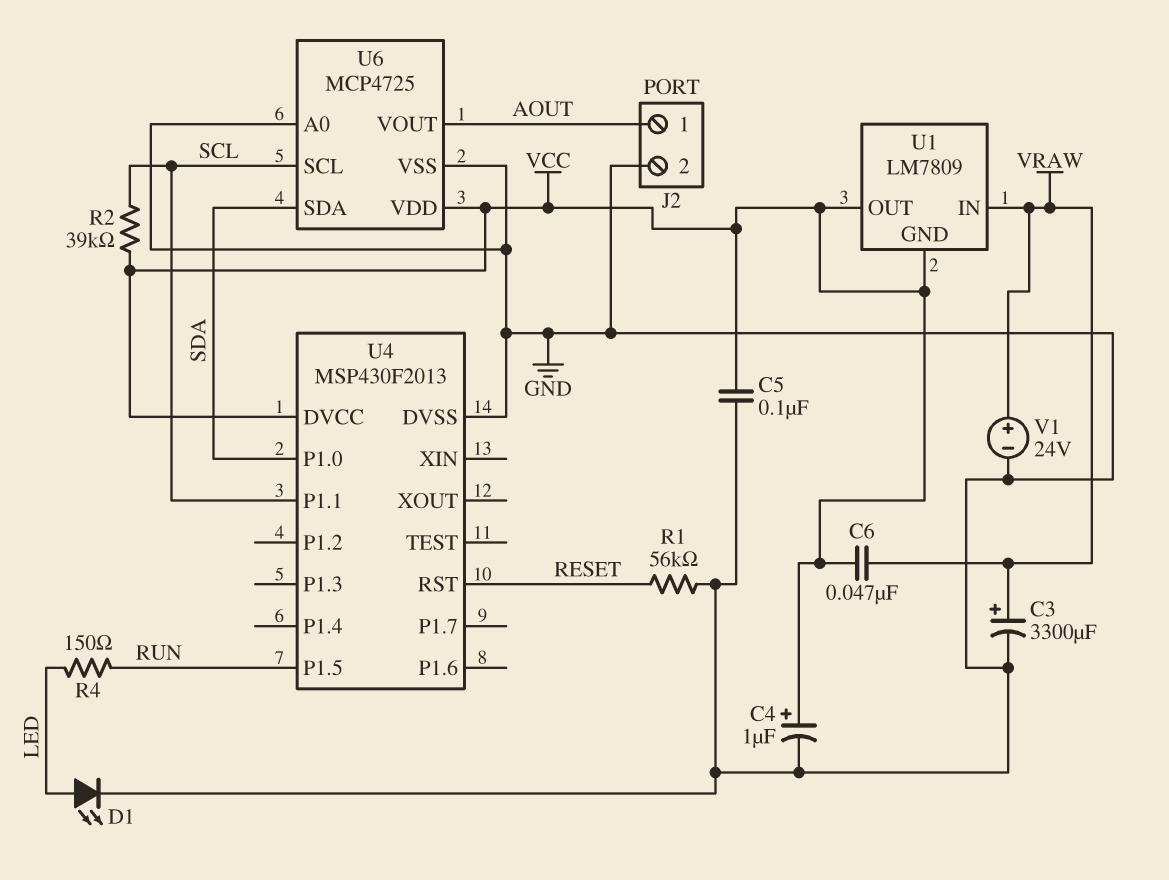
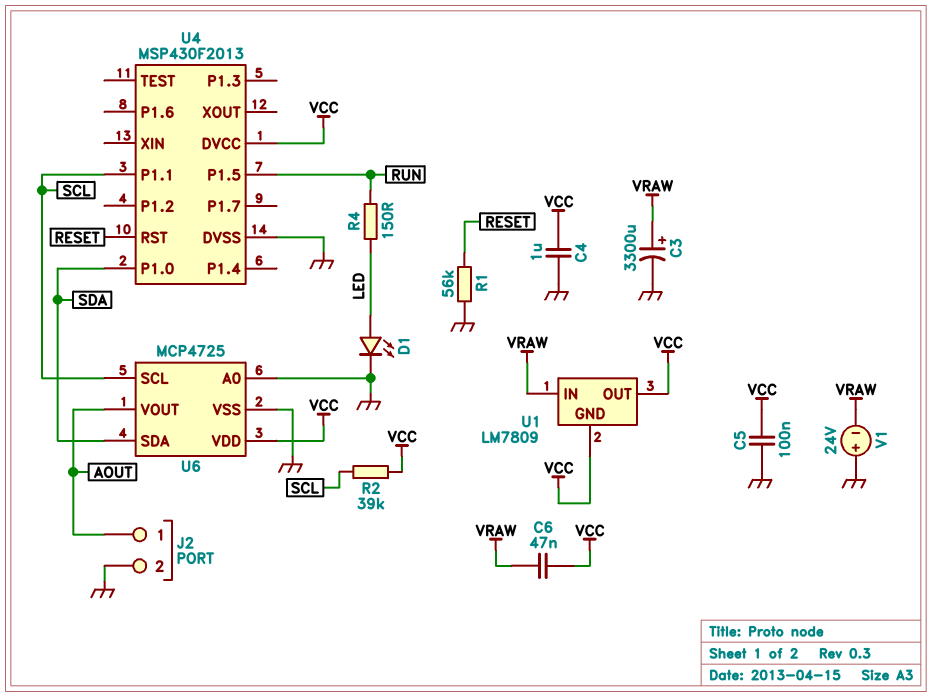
C4: 1uF (plus VCC, minus GND) -> 1uF (GND, VCC)
V1: 24V (plus VRAW, minus GND) -> 24V (plus GND, minus VRAW)

